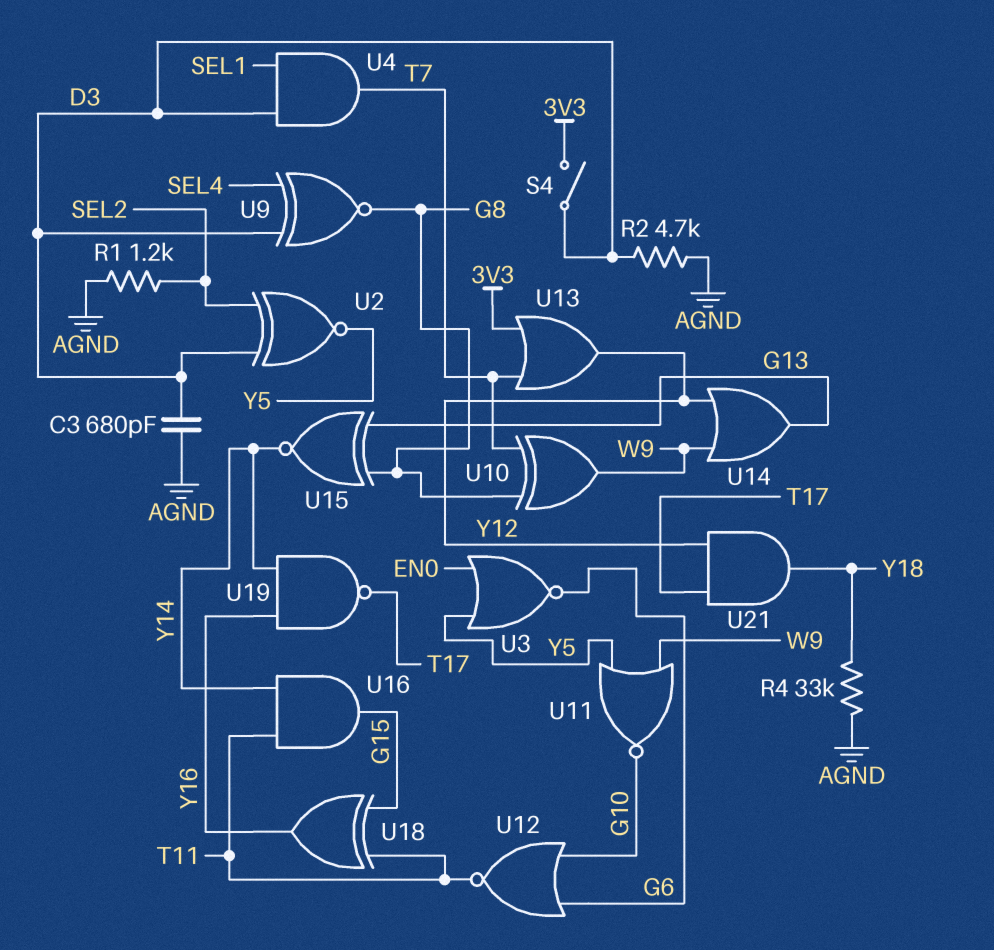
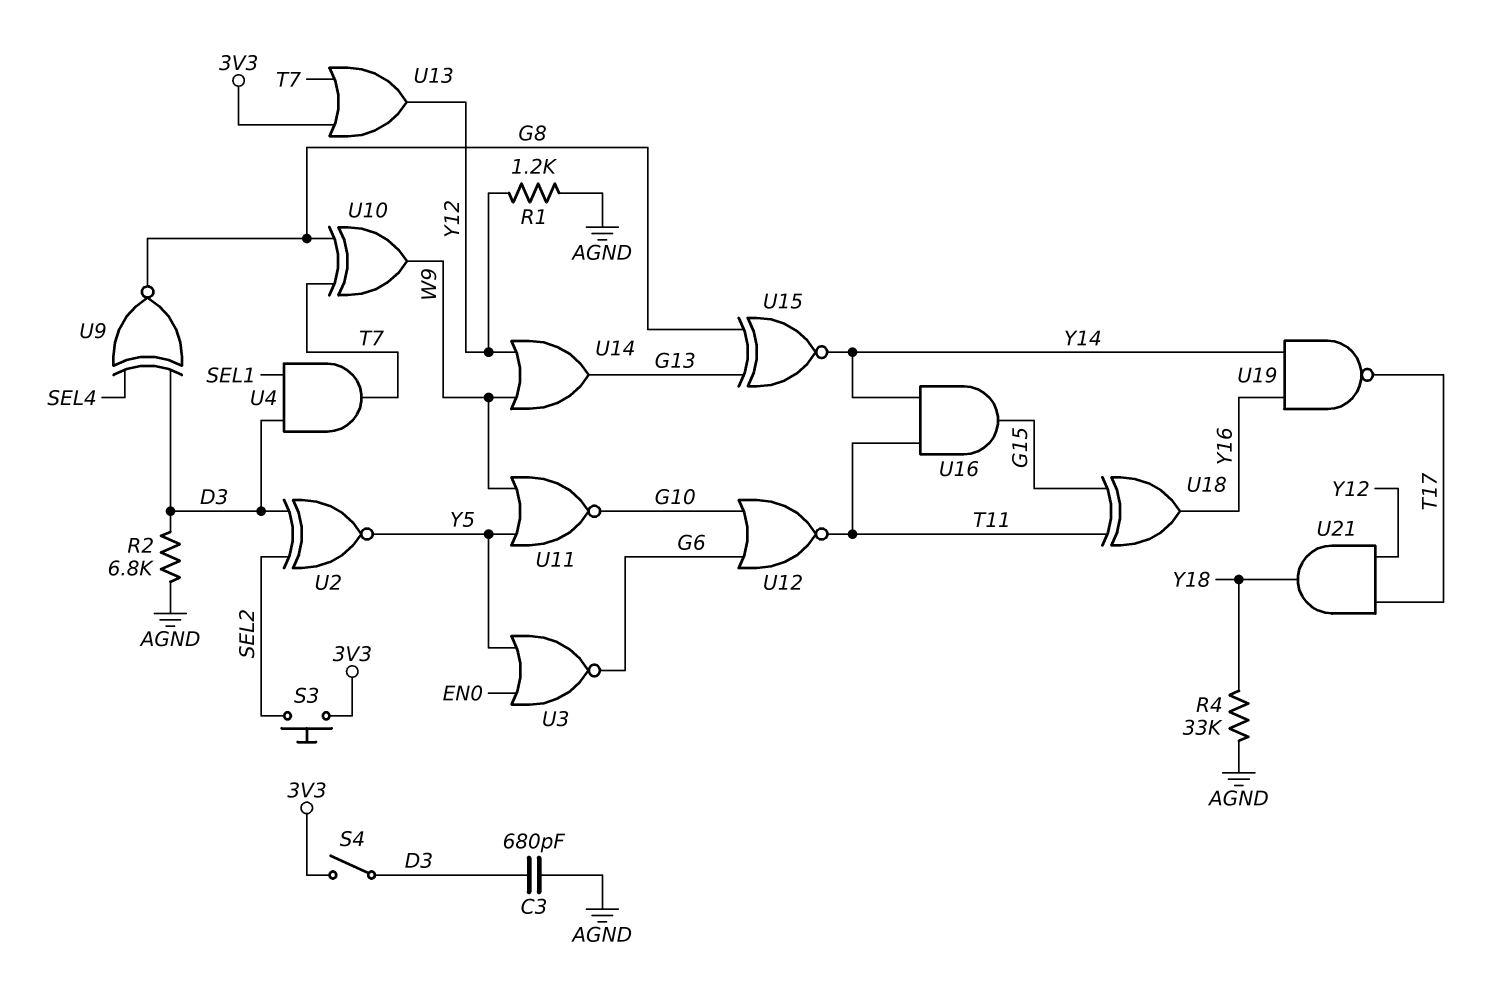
R1: 1.2k (AGND, SEL2) -> 1.2k (AGND, Y12)
R2: 4.7k (AGND, D3) -> 6.8k (AGND, D3)
S3: none -> button (3V3, SEL2)

